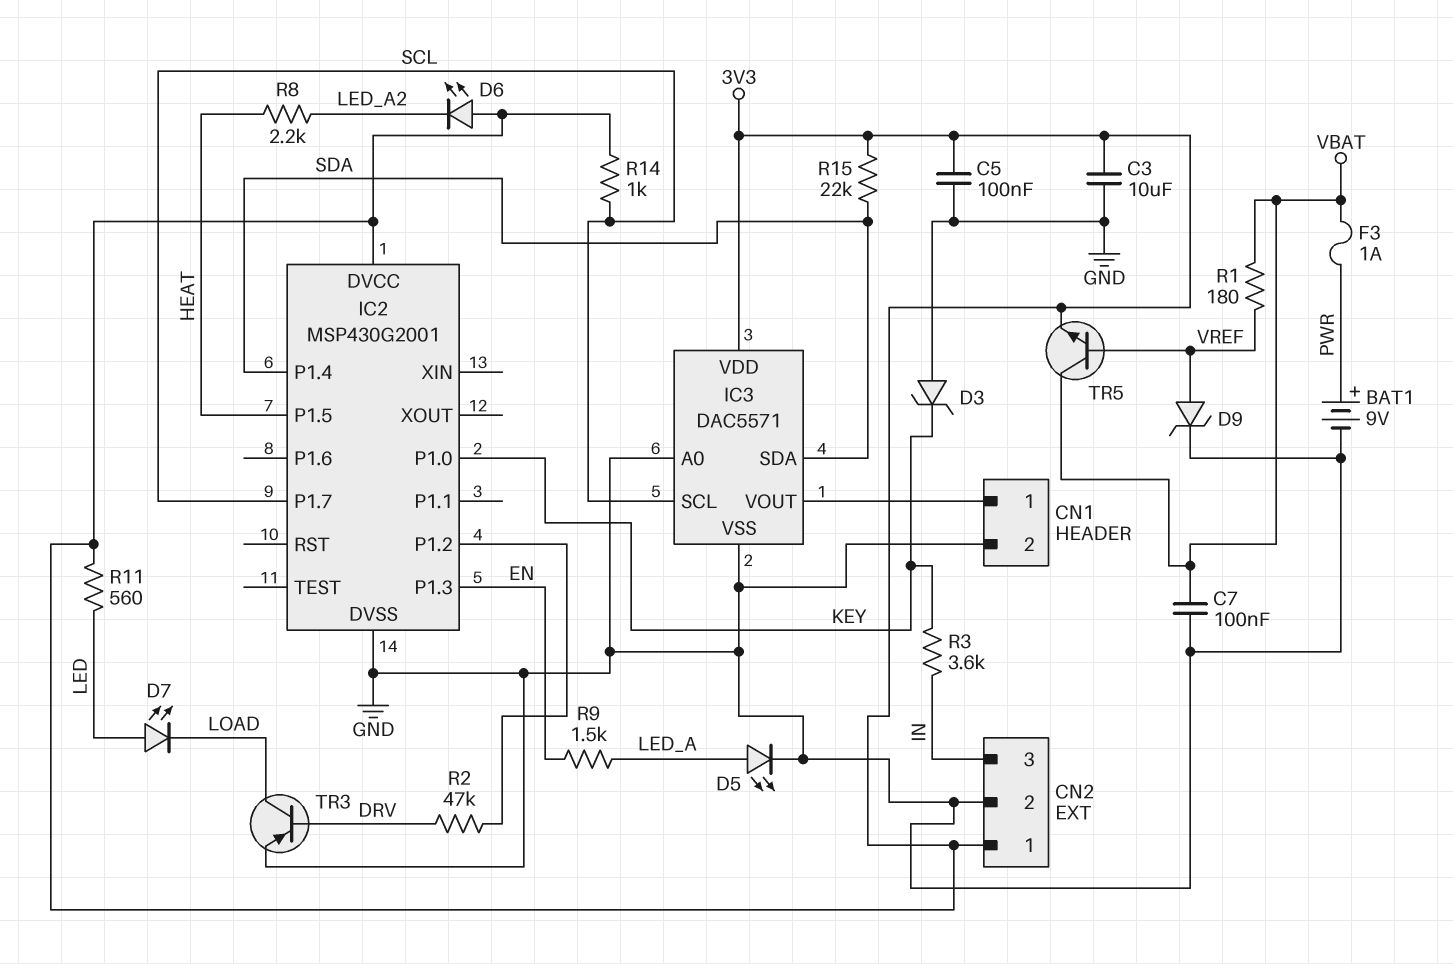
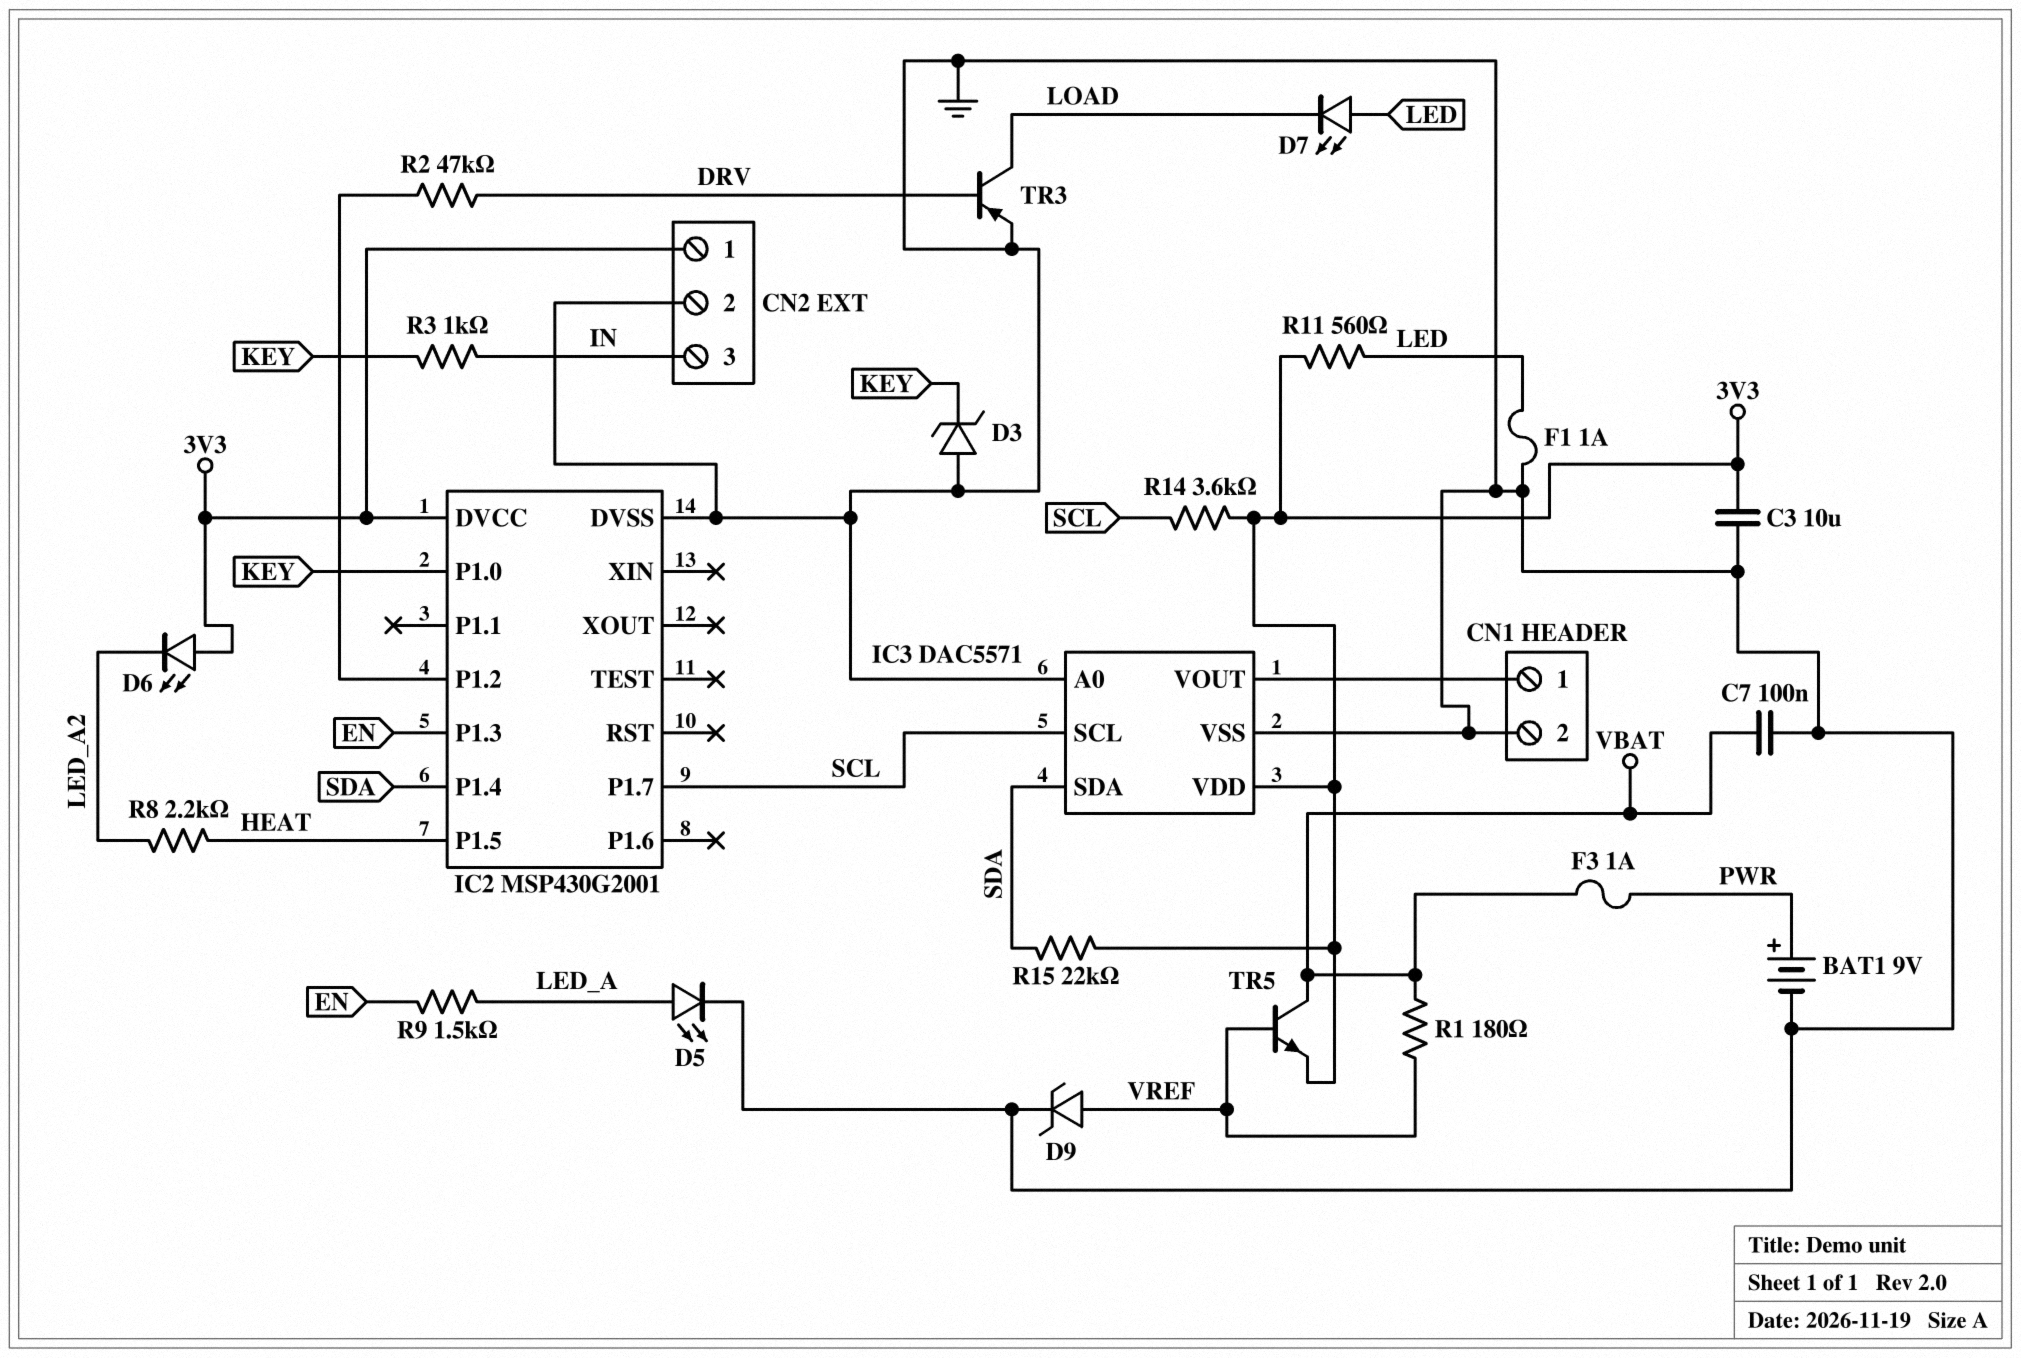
C5: 100nF (3V3, GND) -> none
F1: none -> 1A (GND, LED)
R3: 3.6k (IN, KEY) -> 1k (IN, KEY)
R14: 1k (3V3, SCL) -> 3.6k (3V3, SCL)

